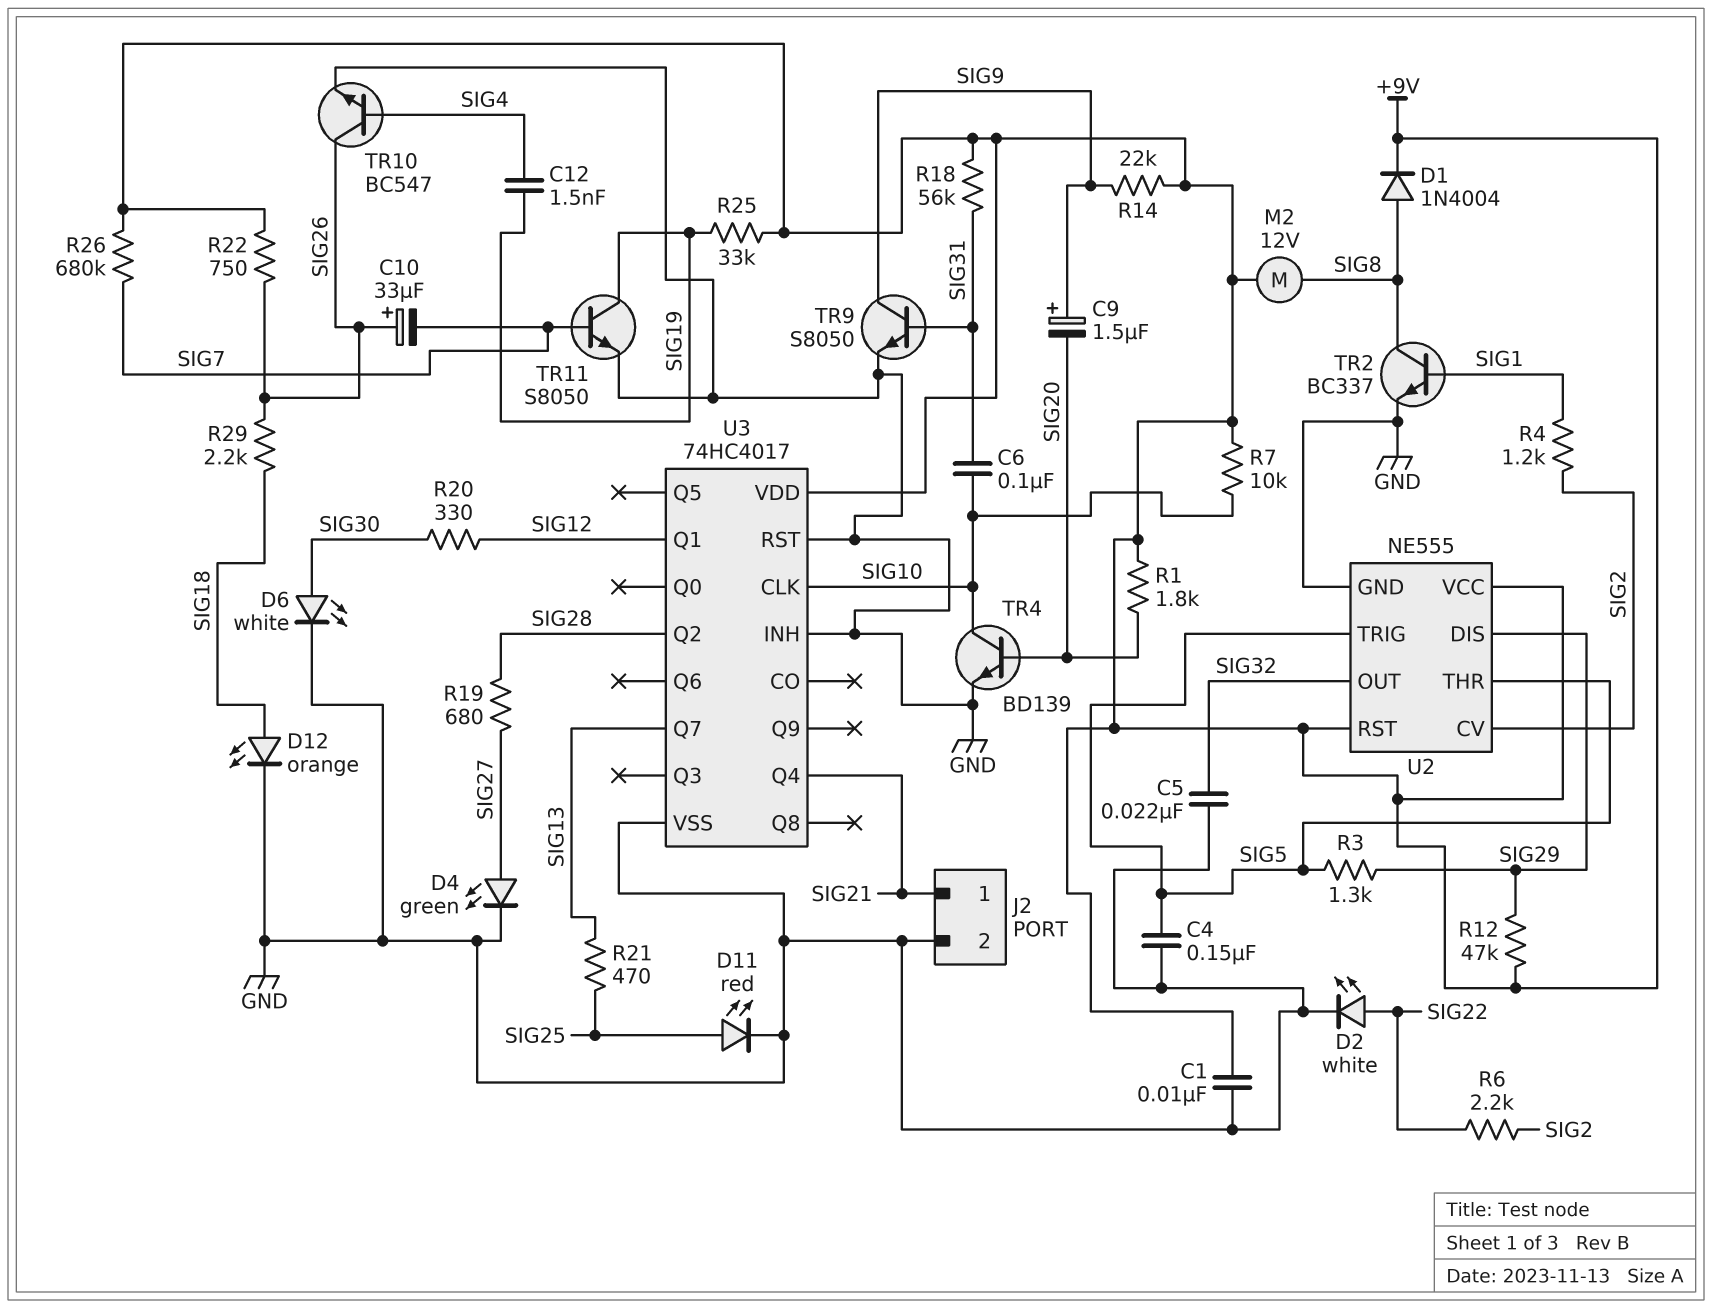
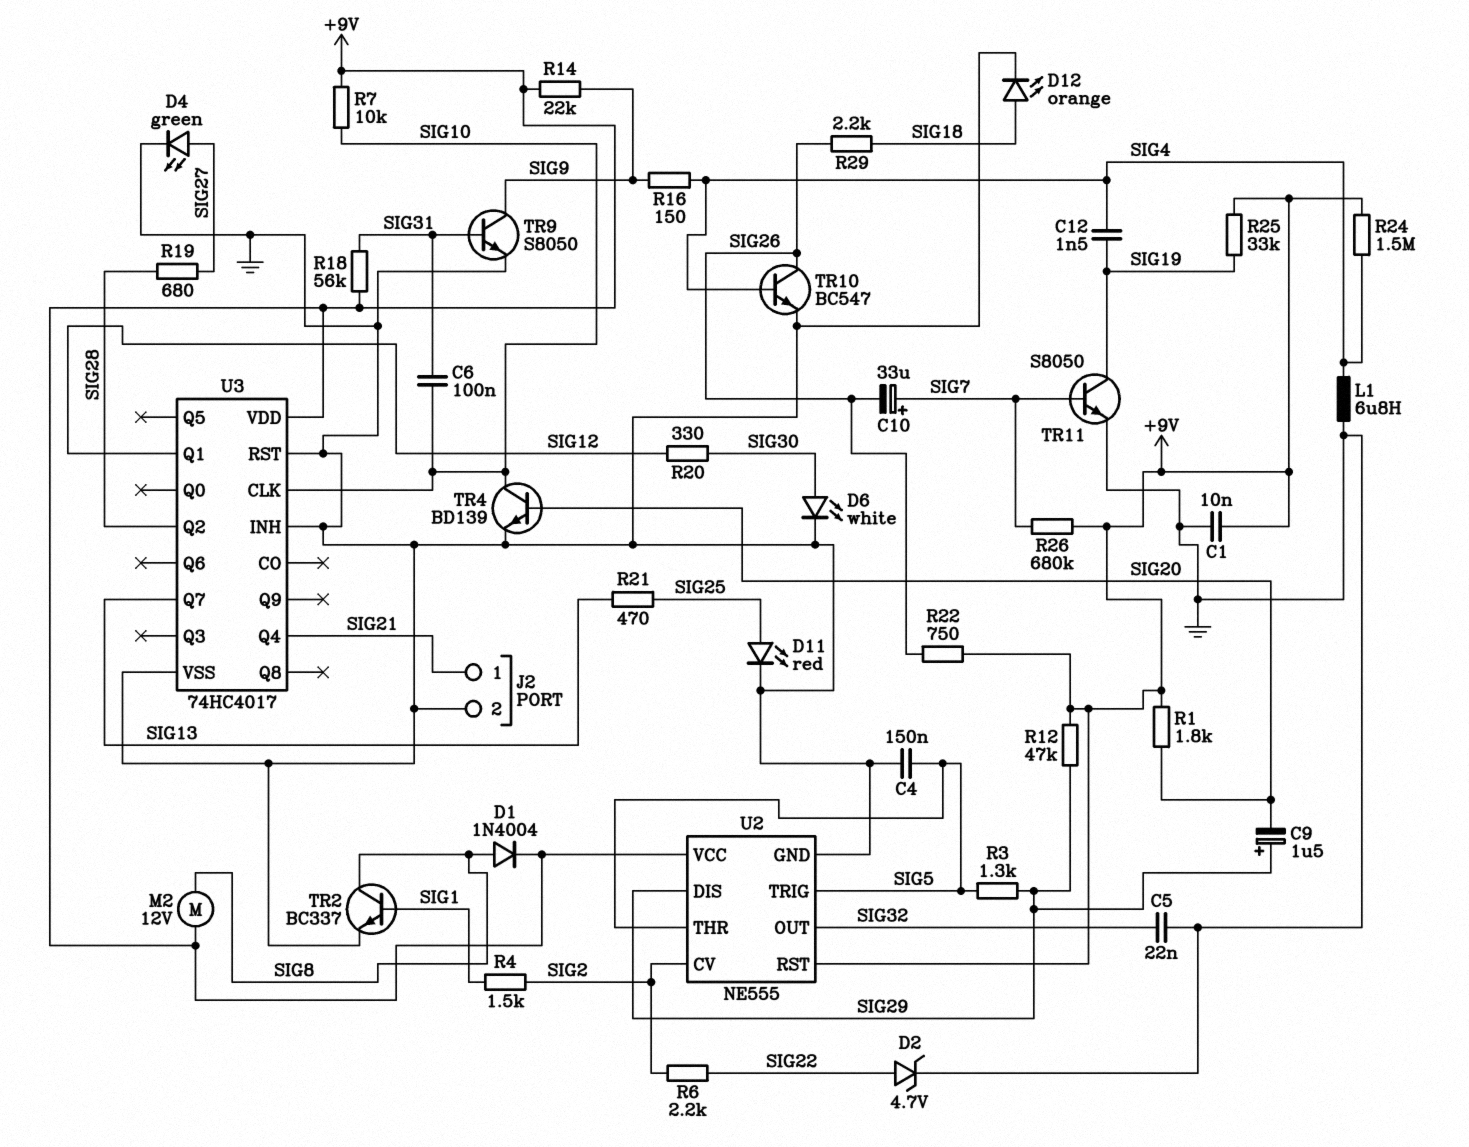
C9: 1.5uF (plus SIG9, minus SIG20) -> 1.5uF (plus SIG29, minus SIG20)
C10: 33uF (plus SIG26, minus SIG7) -> 33uF (plus SIG7, minus SIG26)
D2: LED white (A SIG22, K GND) -> zener 4.7V (A SIG22, K GND)
L1: none -> 6.8uH (GND, SIG4)
R4: 1.2k (SIG1, SIG2) -> 1.5k (SIG1, SIG2)
R16: none -> 150 (SIG4, SIG9)
R24: none -> 1.5M (+9V, SIG4)

